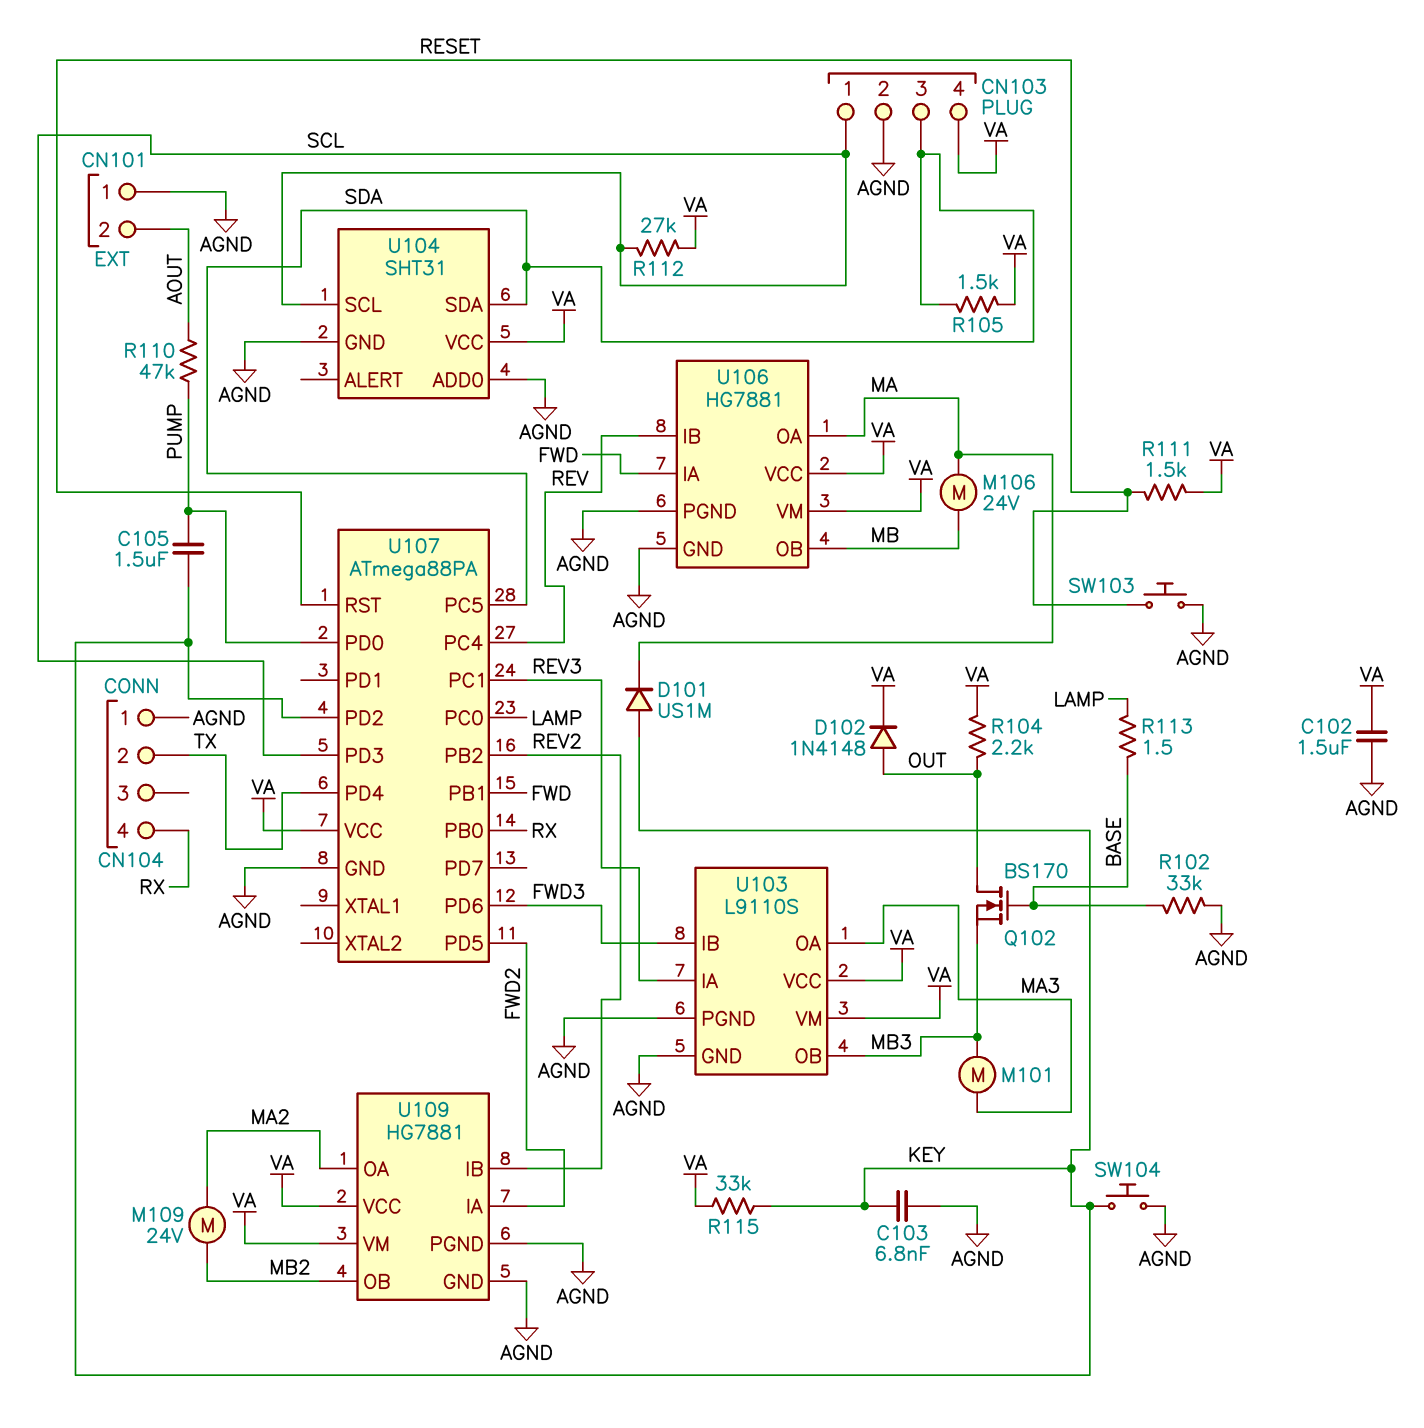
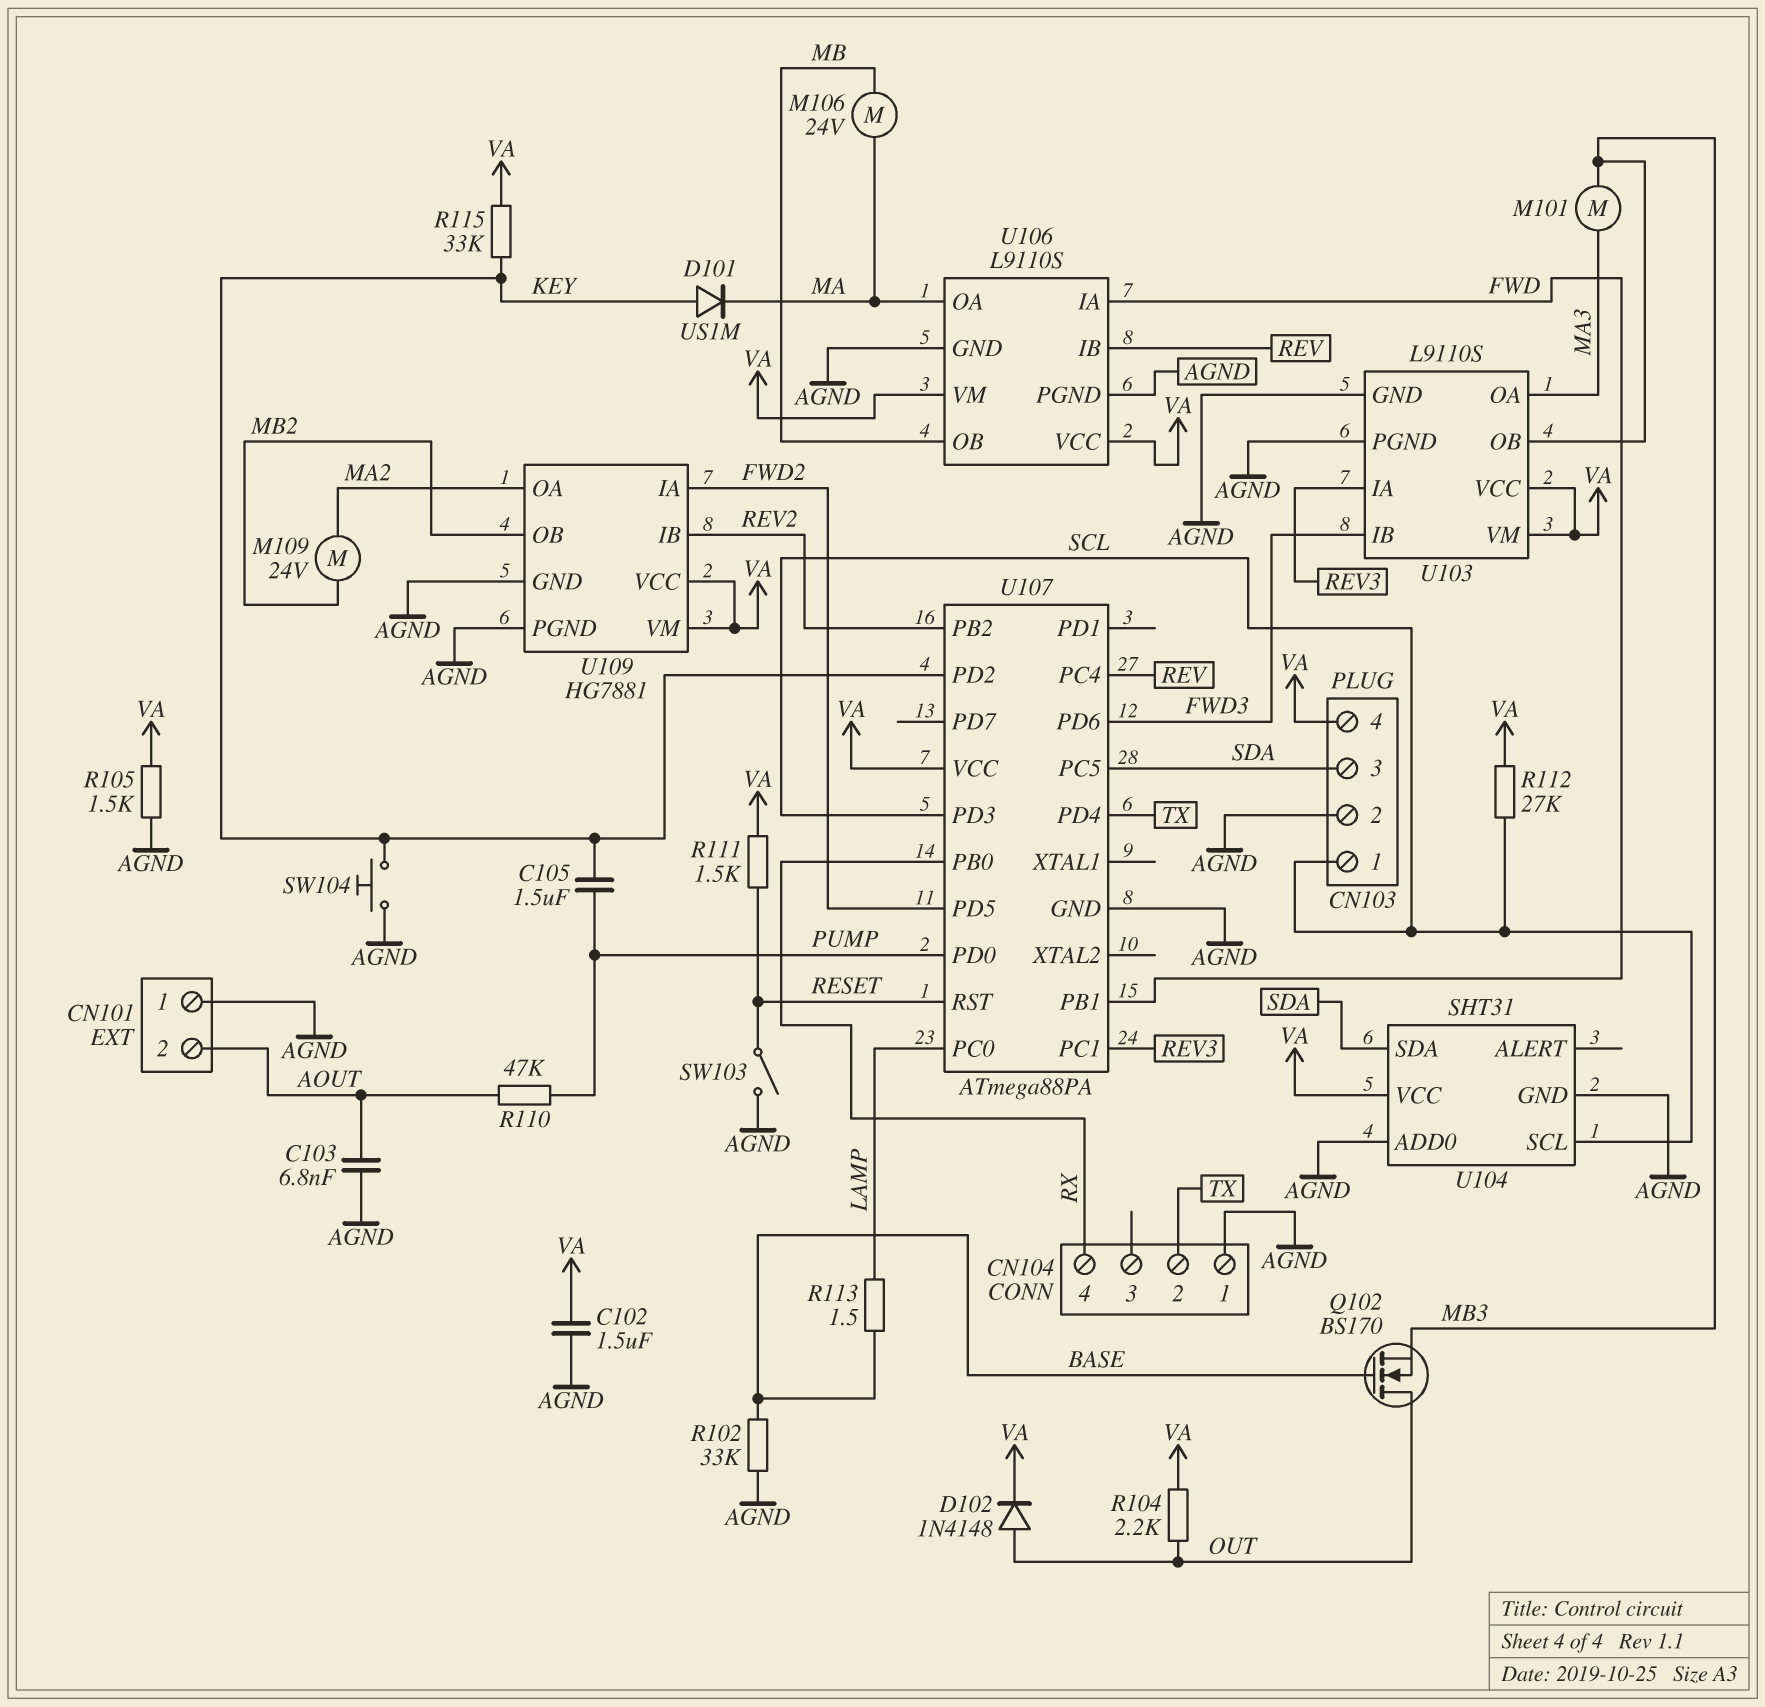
C103: 6.8nF (AGND, KEY) -> 6.8nF (AGND, AOUT)
R105: 1.5k (SDA, VA) -> 1.5k (AGND, VA)
SW103: button (AGND, RESET) -> switch (AGND, RESET)
U106: HG7881 -> L9110S

